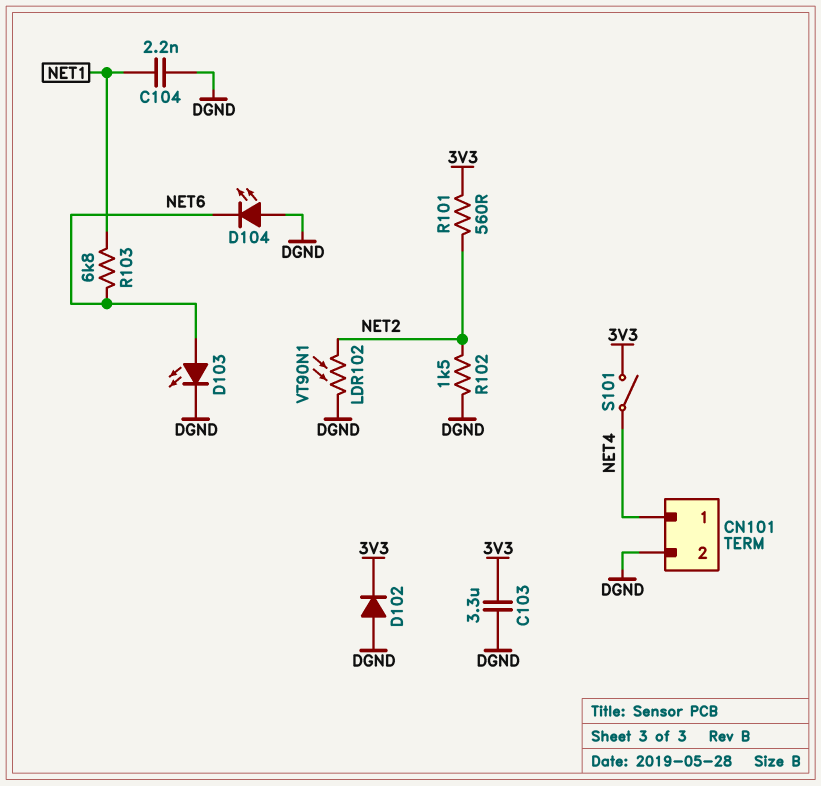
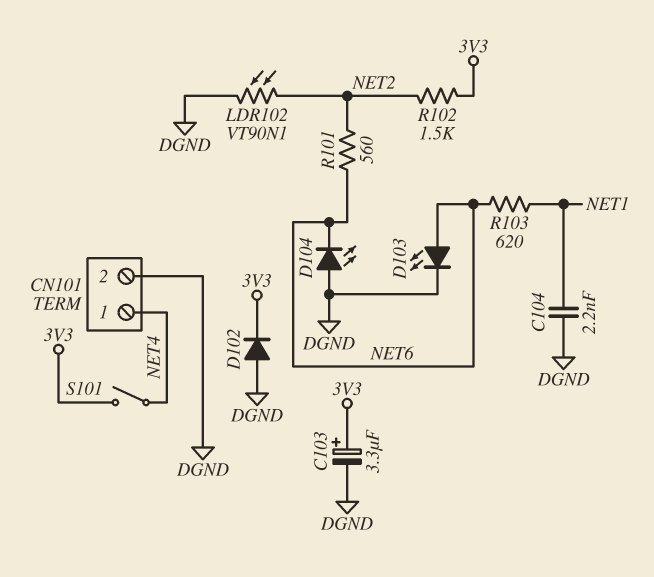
C103: 3.3uF (3V3, DGND) -> 3.3uF (plus 3V3, minus DGND)
R101: 560 (3V3, NET2) -> 560 (NET2, NET6)
R102: 1.5k (DGND, NET2) -> 1.5k (3V3, NET2)
R103: 6.8k (NET1, NET6) -> 620 (NET1, NET6)

